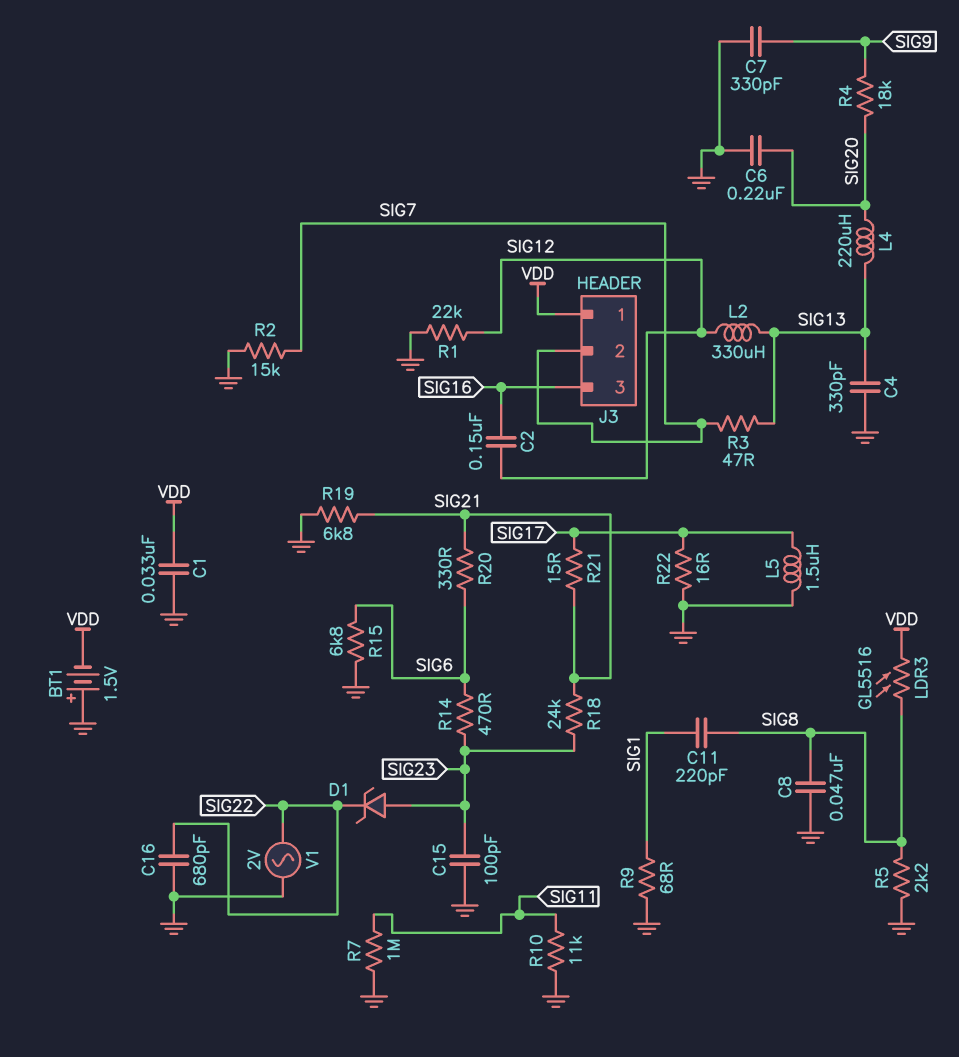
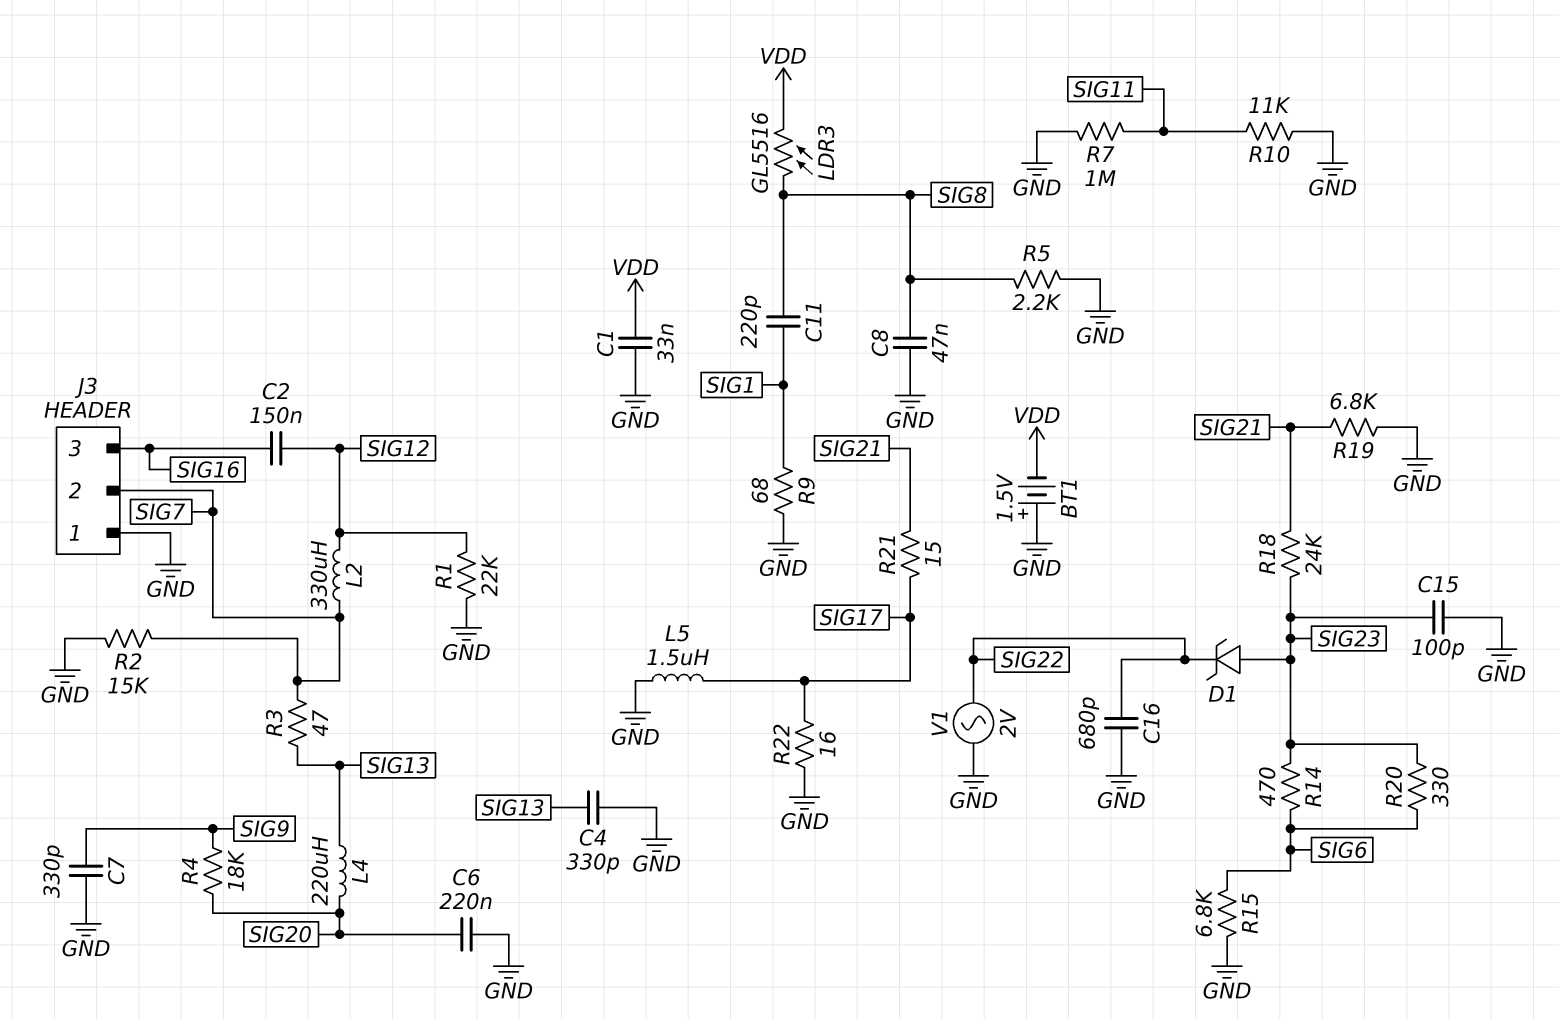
J3 pin 1: VDD -> GND
L2: 330uH (SIG12, SIG13) -> 330uH (SIG7, SIG12)
R20: 330 (SIG6, SIG21) -> 330 (SIG6, SIG23)

